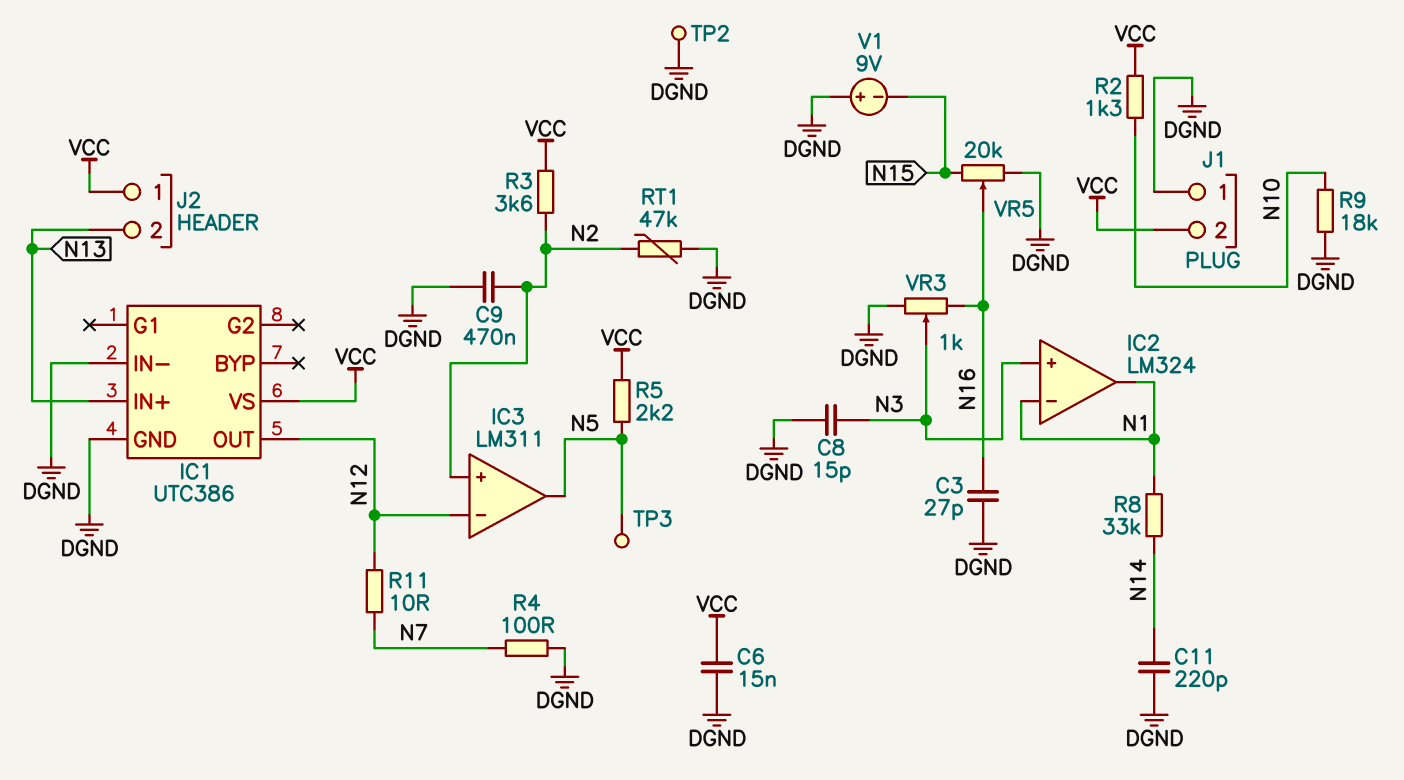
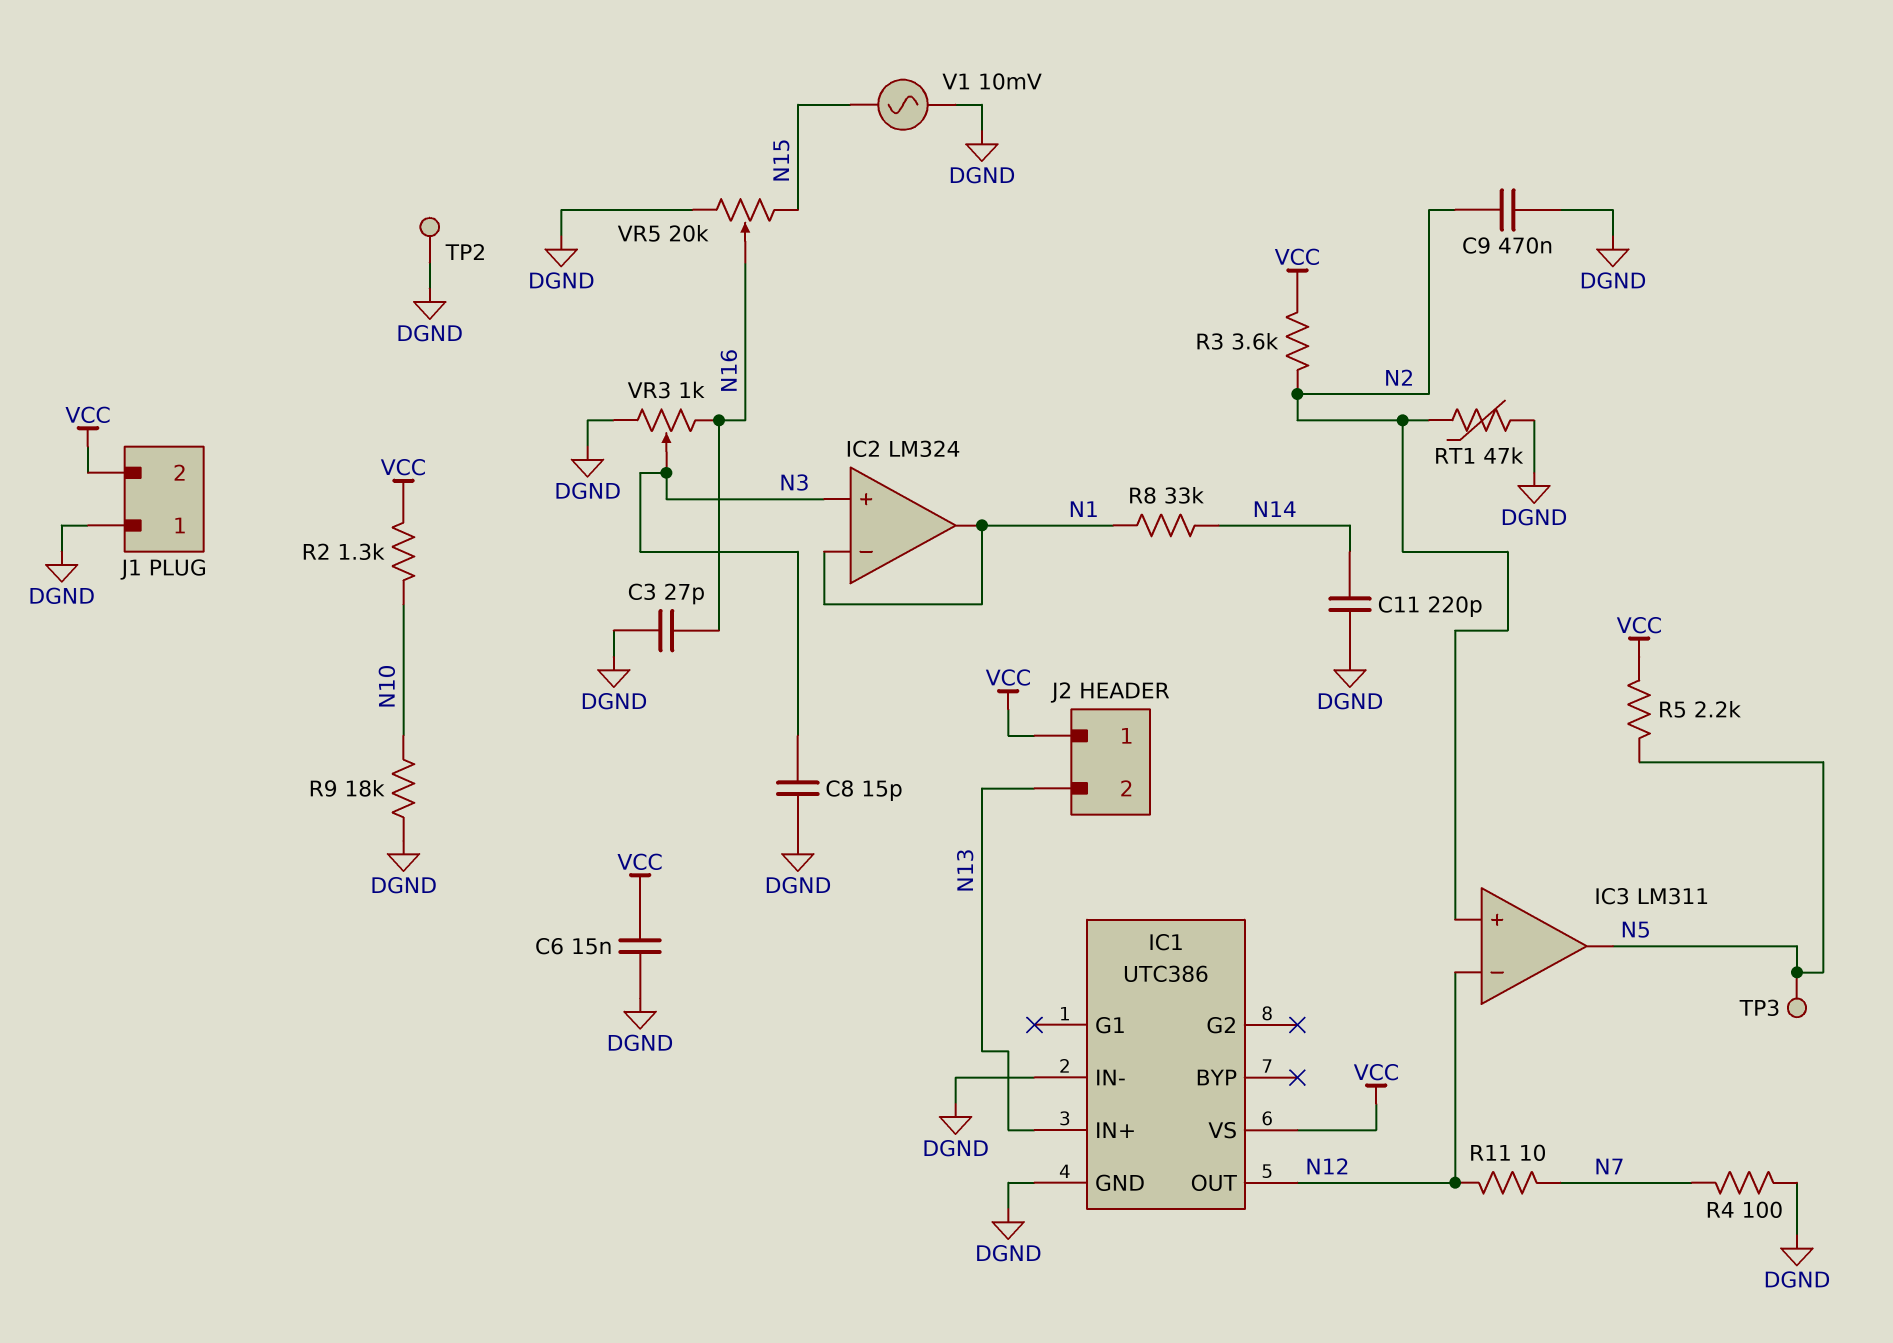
V1: 9V (plus DGND, minus N15) -> AC 10mV (DGND, N15)

